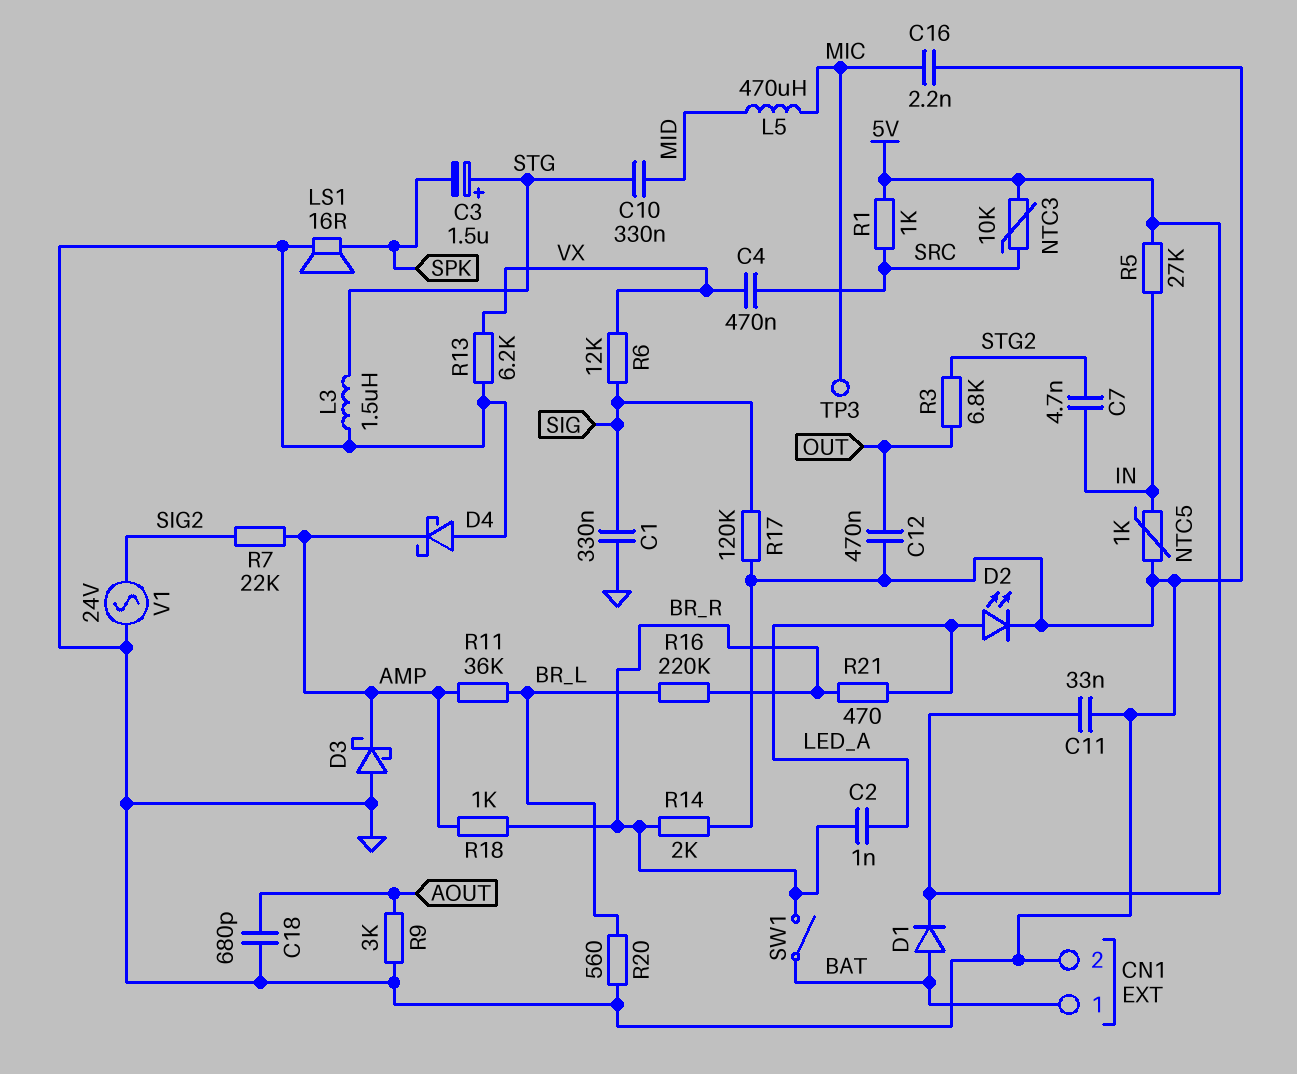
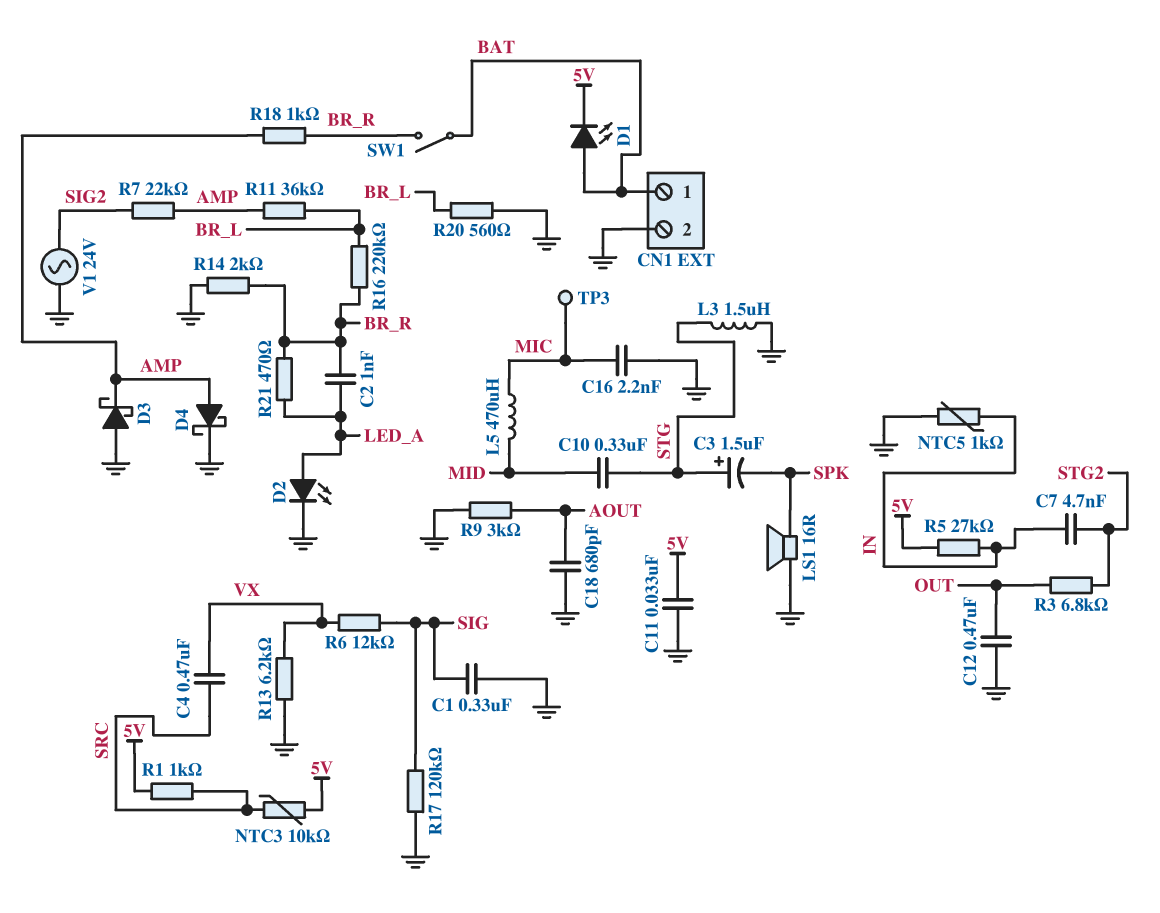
D1: diode (A BAT, K 5V) -> LED (A BAT, K 5V)
D4: schottky (A GND, K AMP) -> schottky (A AMP, K GND)

